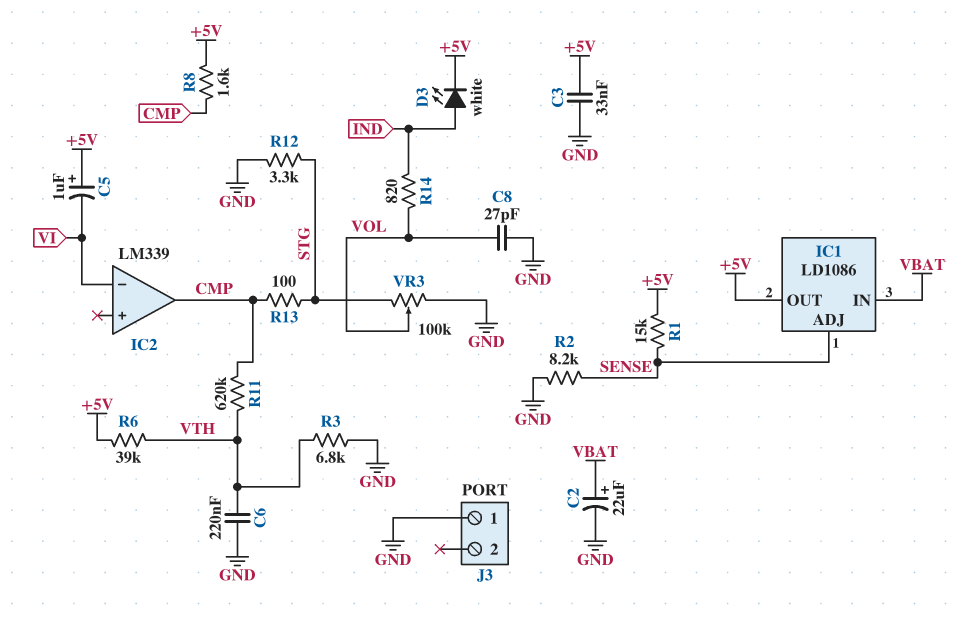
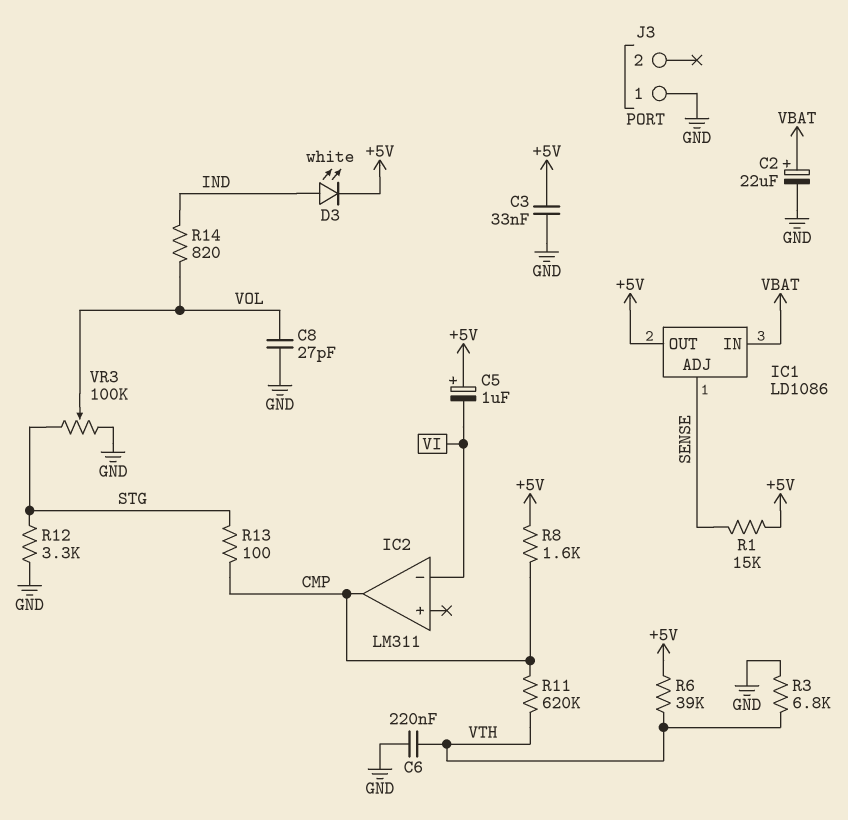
IC2: LM339 -> LM311
R2: 8.2k (GND, SENSE) -> none

